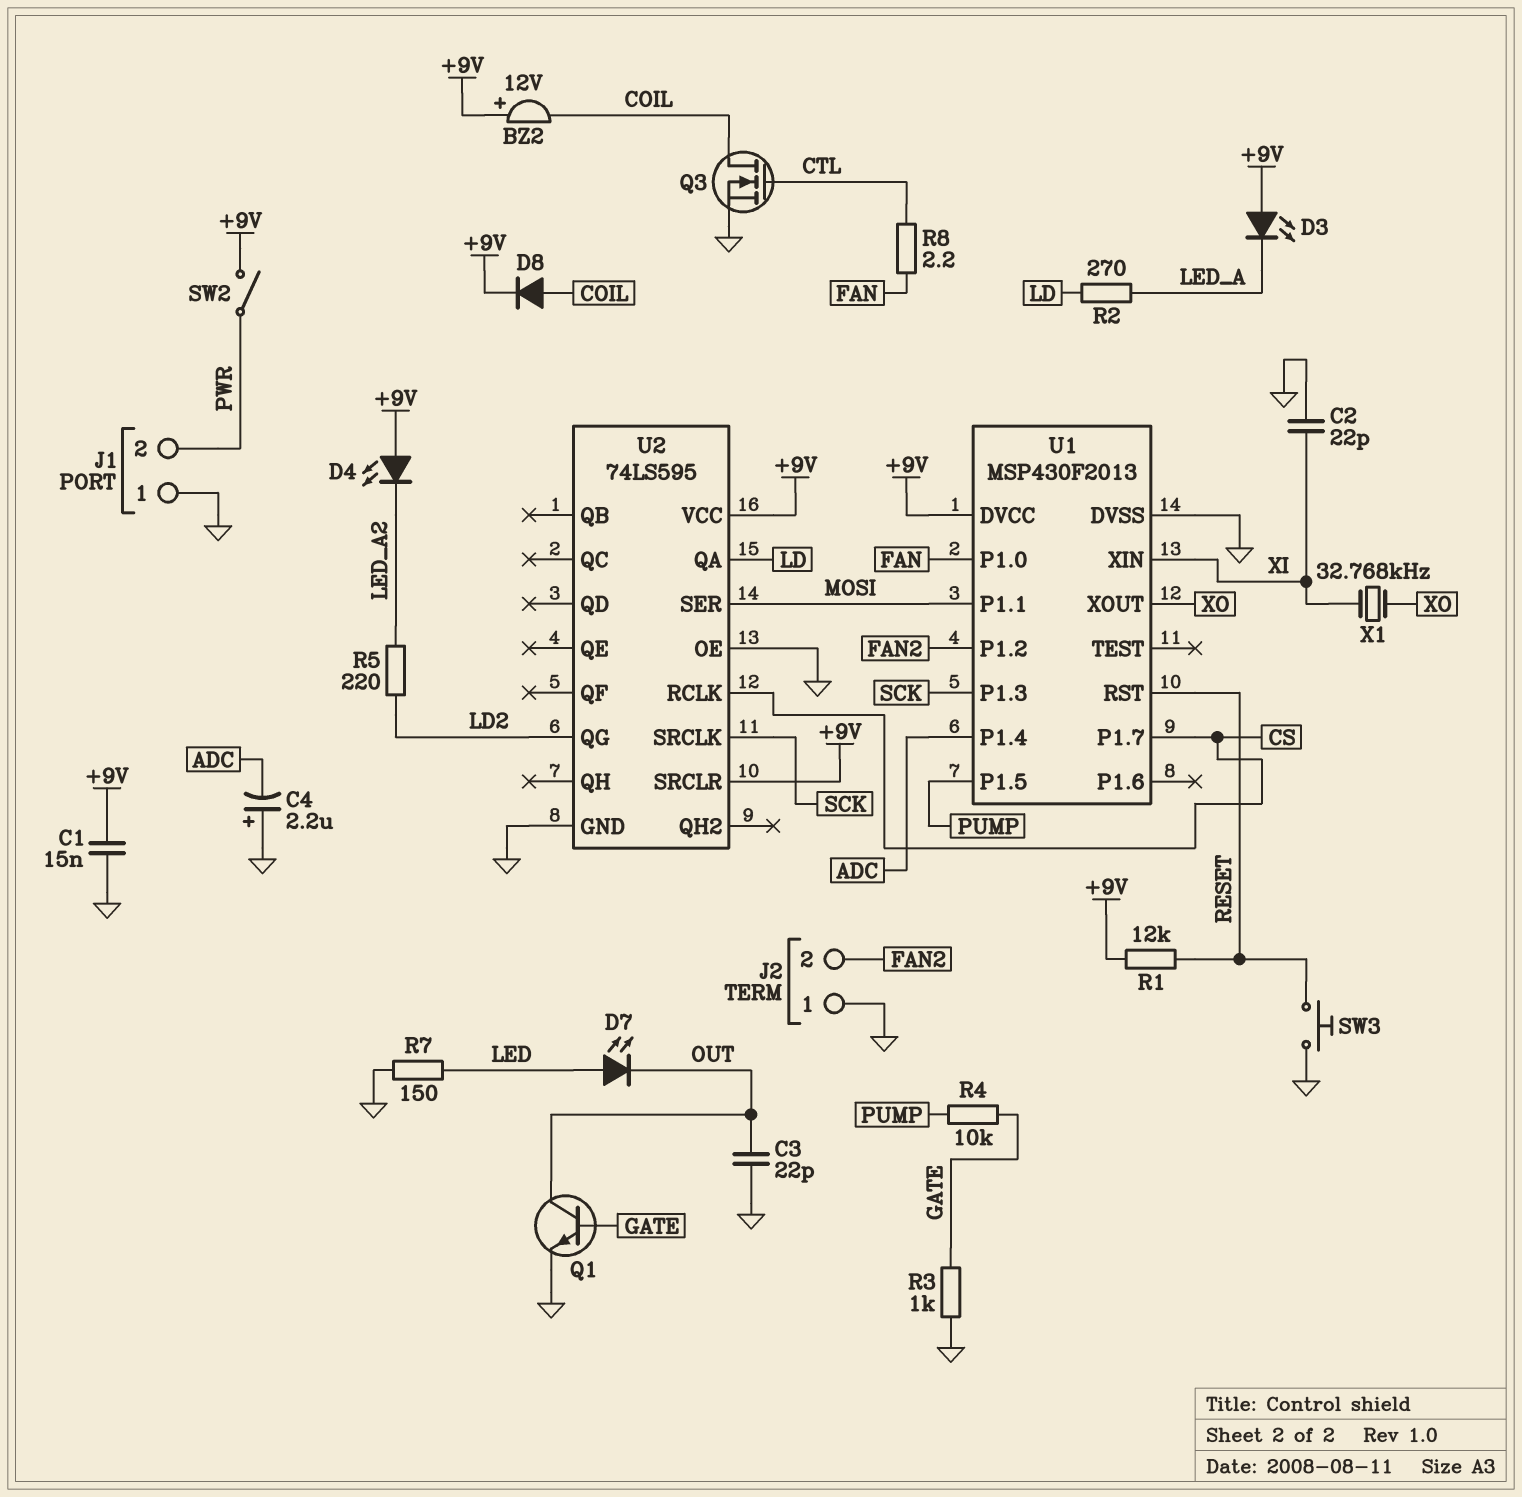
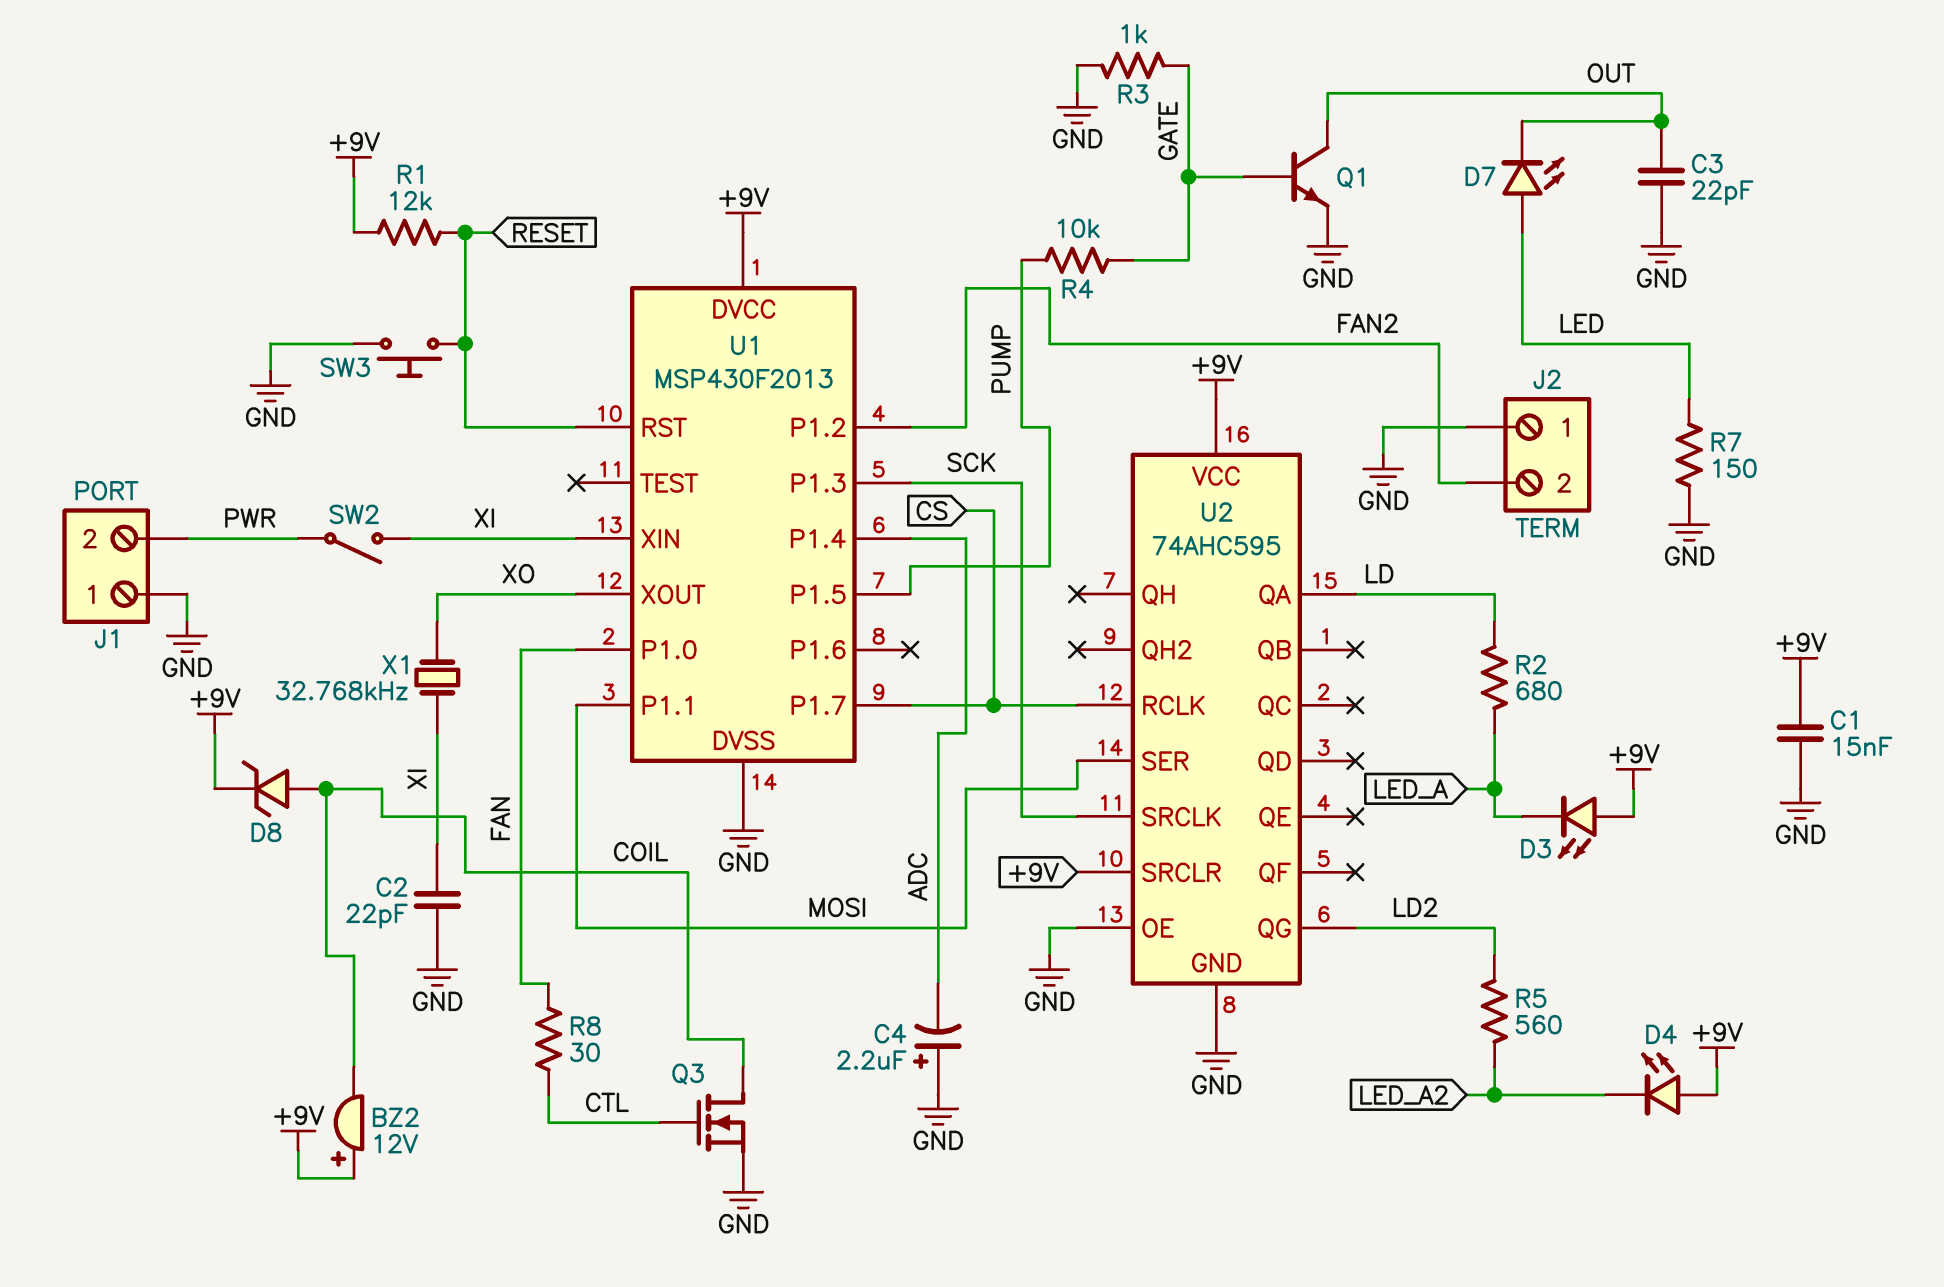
D8: diode (A COIL, K +9V) -> zener (A COIL, K +9V)
R2: 270 (LD, LED_A) -> 680 (LD, LED_A)
R5: 220 (LD2, LED_A2) -> 560 (LD2, LED_A2)
R8: 2.2 (CTL, FAN) -> 30 (CTL, FAN)
SW2: switch (+9V, PWR) -> switch (PWR, XI)
U2: 74LS595 -> 74AHC595

